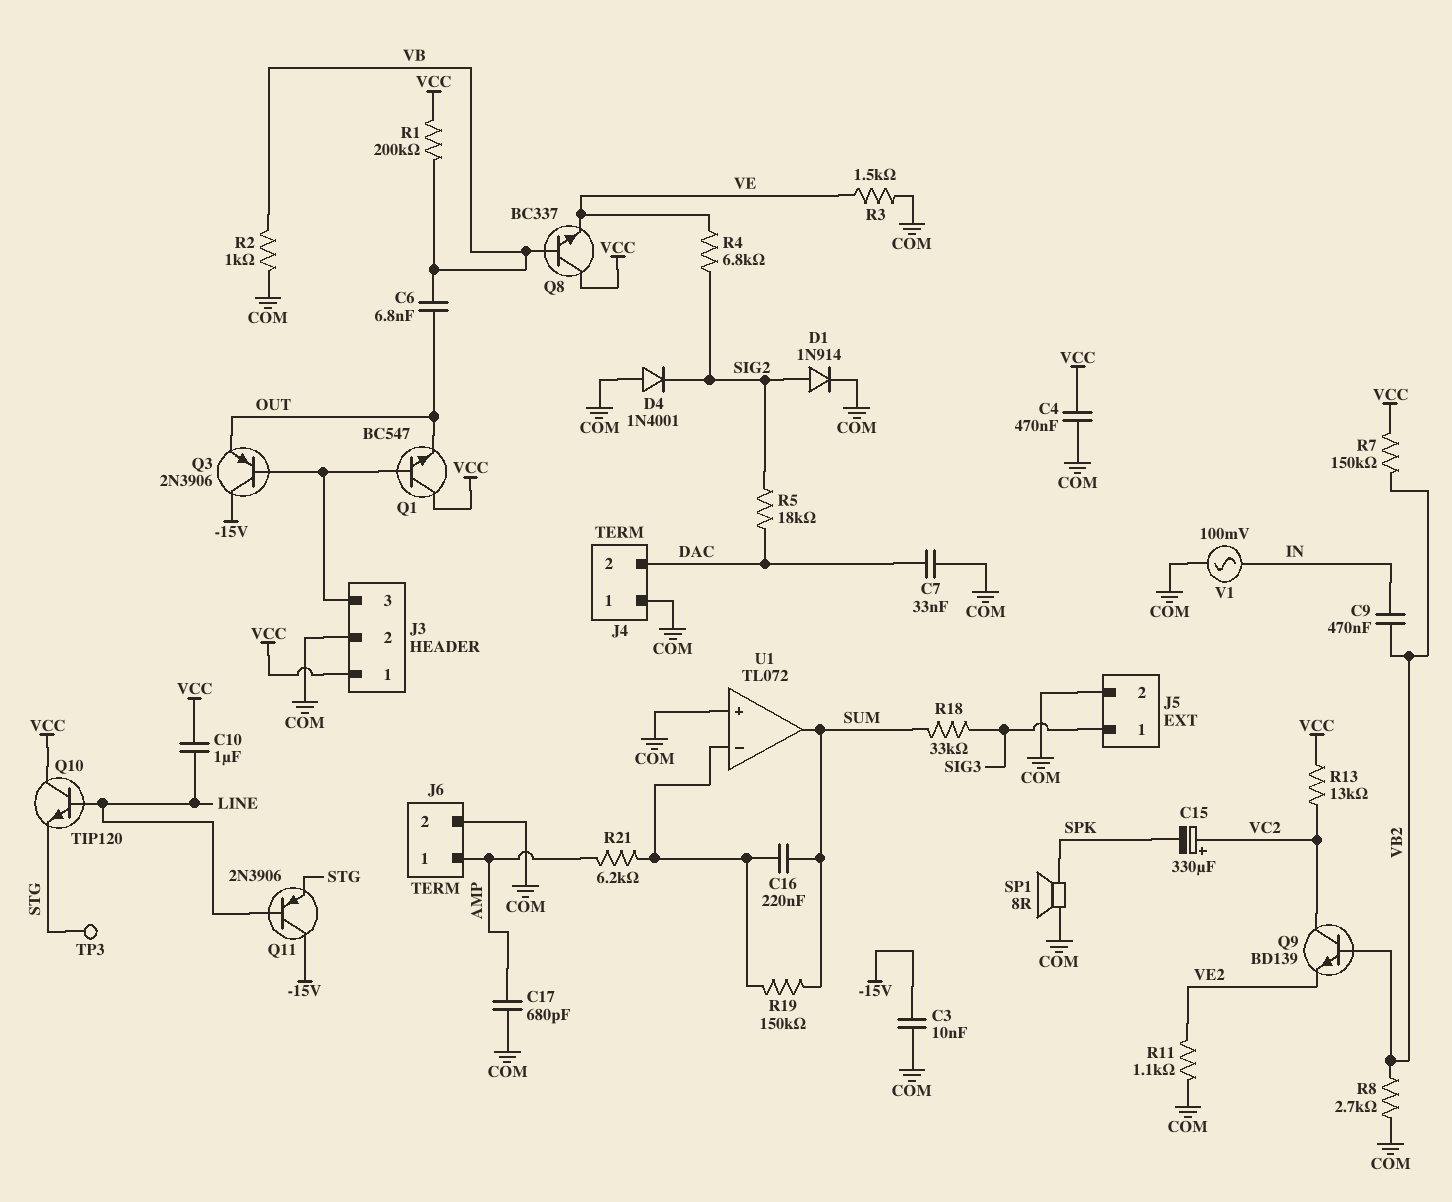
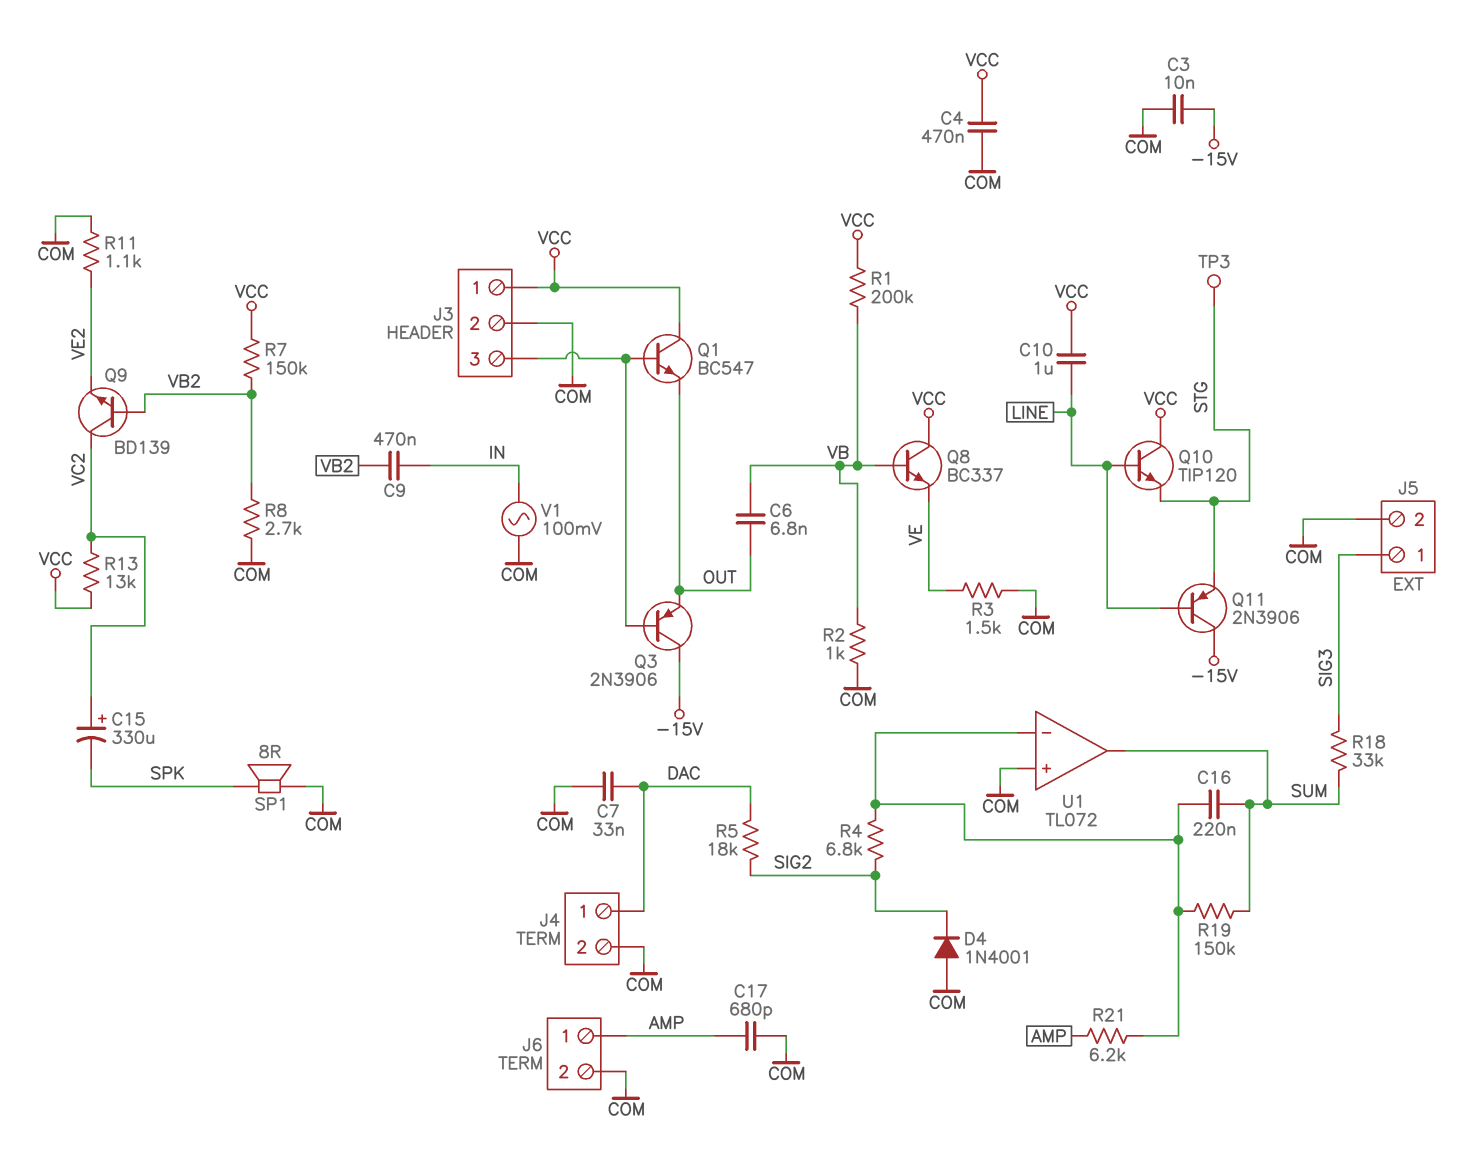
D1: diode 1N914 (A SIG2, K COM) -> none
J4 pin 1: COM -> DAC
J4 pin 2: DAC -> COM
R4: 6.8k (SIG2, VE) -> 6.8k (SIG2, U1/in-)

